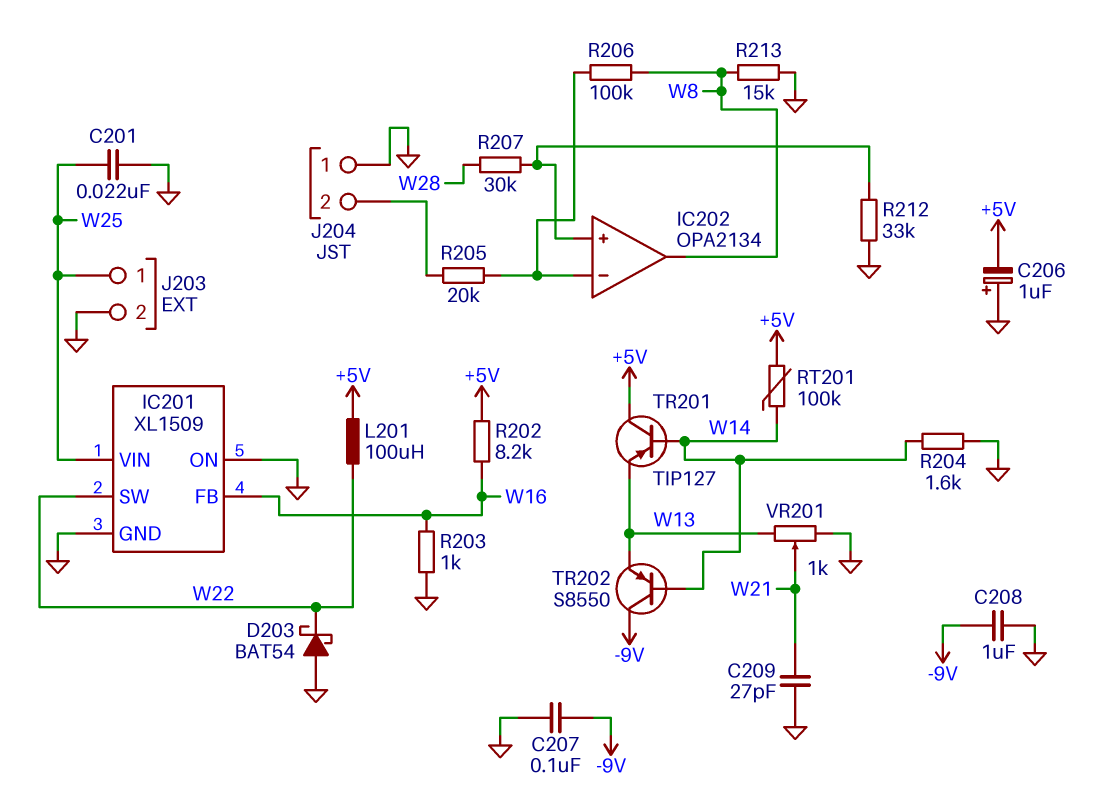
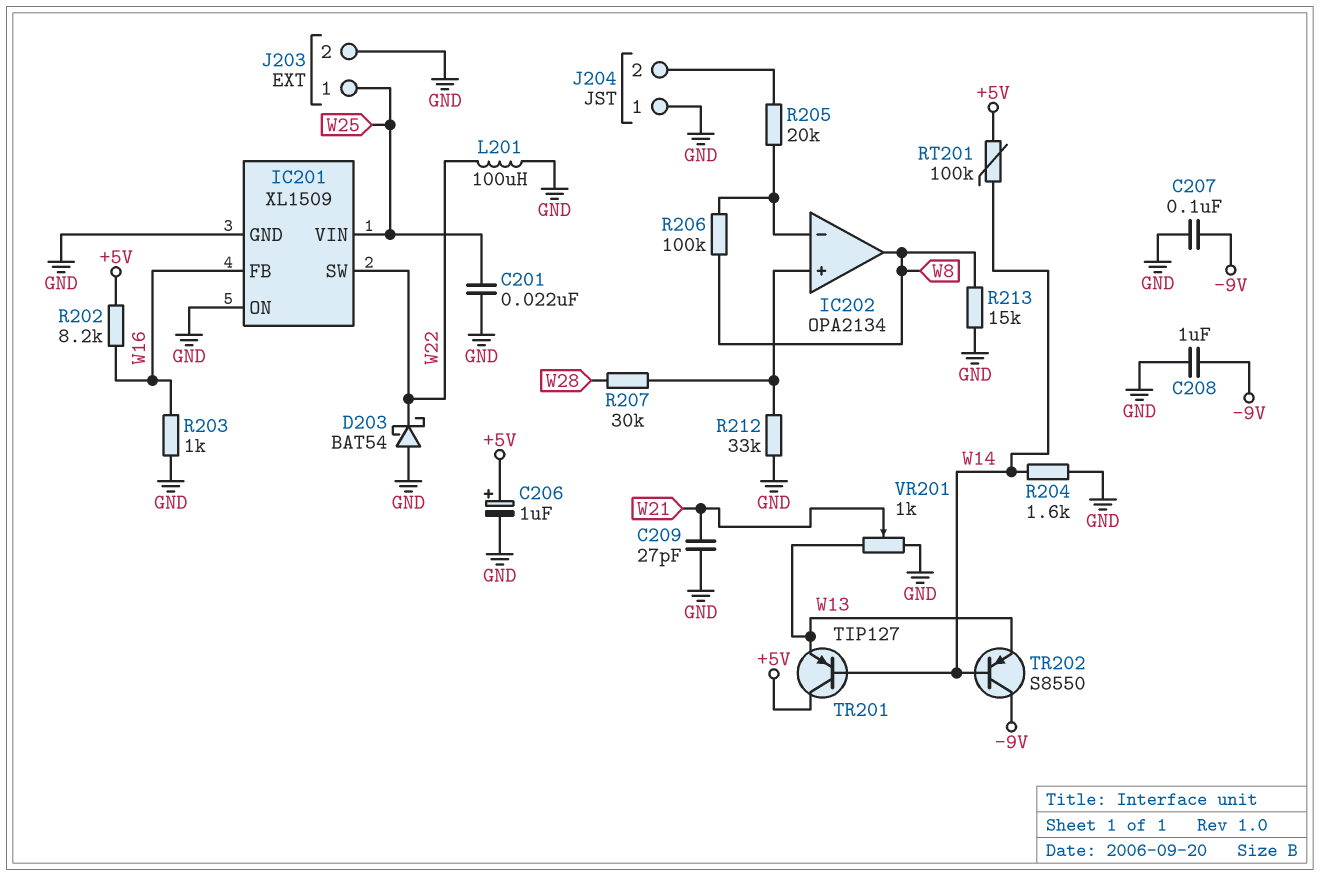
C206: 1uF (plus GND, minus +5V) -> 1uF (plus +5V, minus GND)
L201: 100uH (+5V, W22) -> 100uH (GND, W22)

